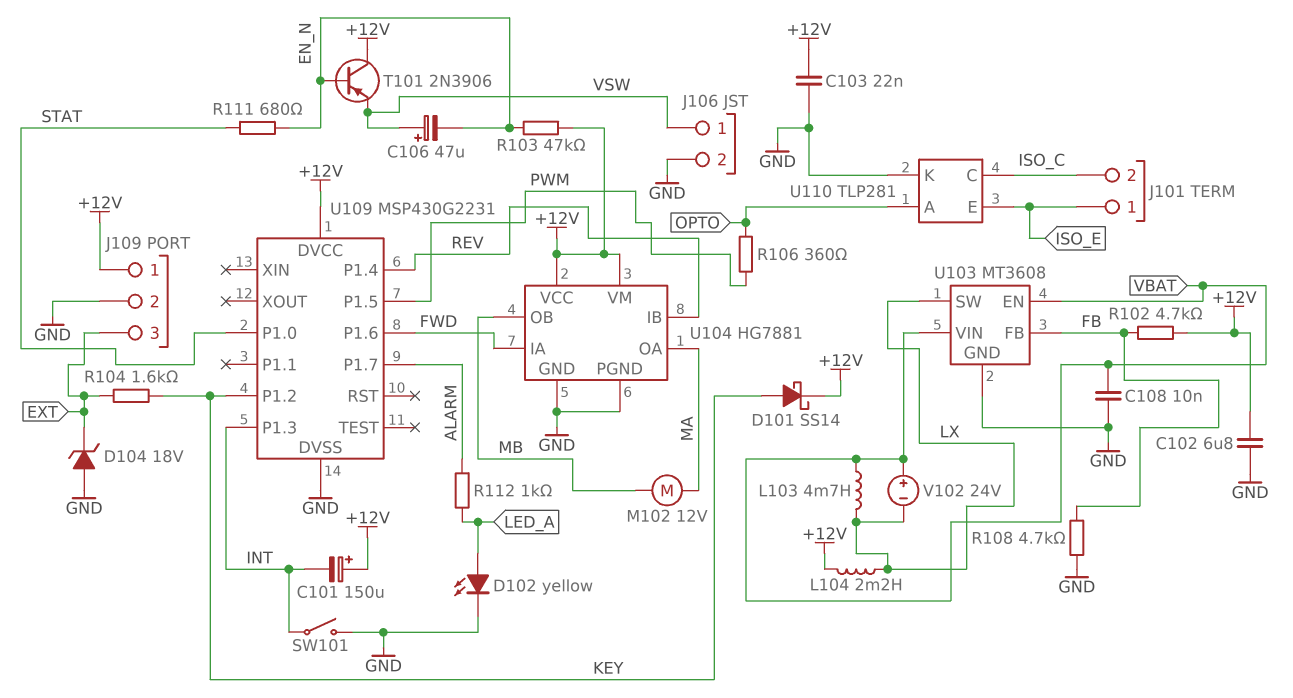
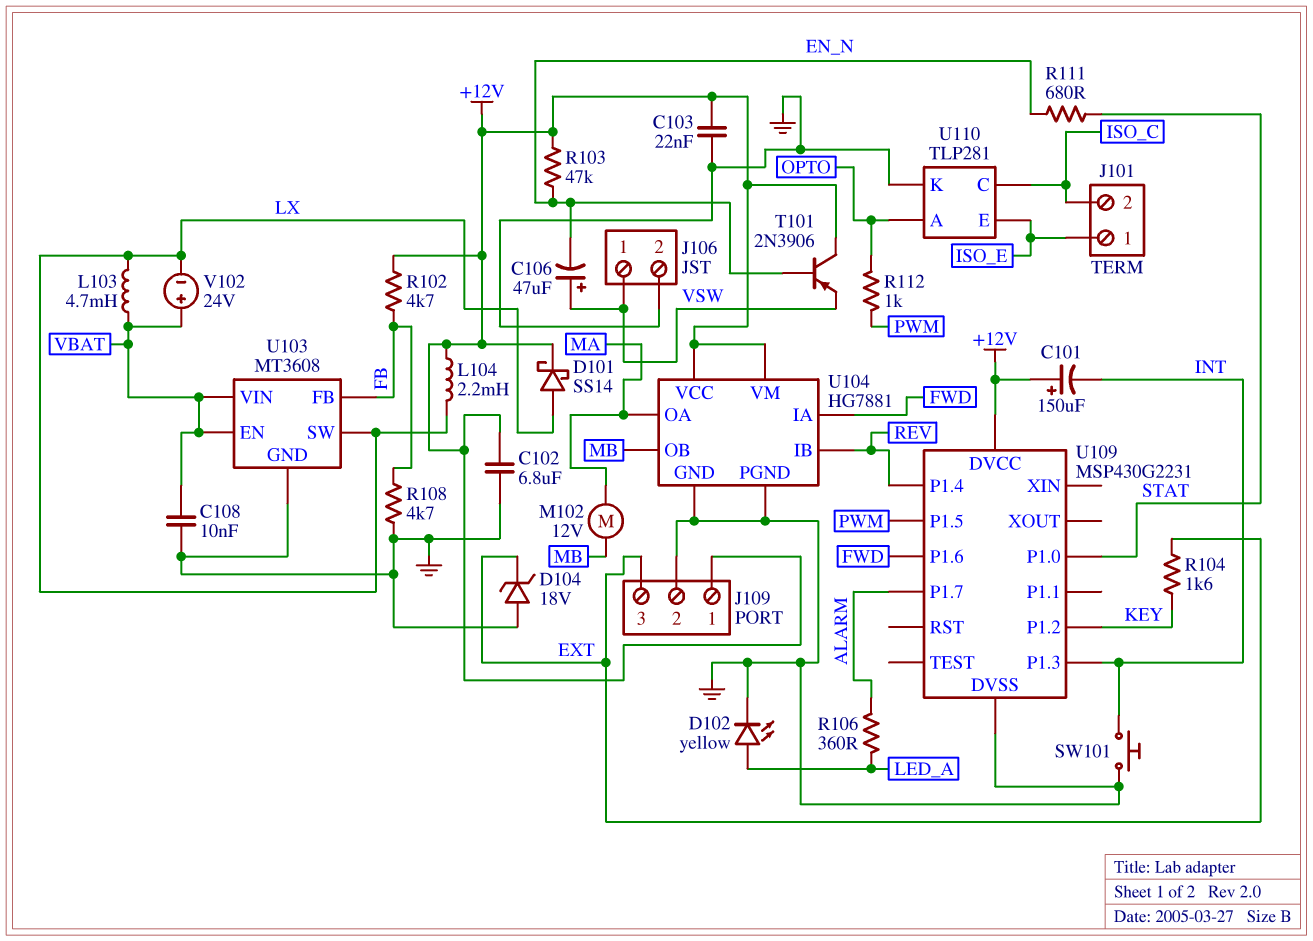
D101: schottky SS14 (A KEY, K +12V) -> schottky SS14 (A LX, K +12V)
R106: 360 (OPTO, PWM) -> 360 (ALARM, LED_A)
R112: 1k (ALARM, LED_A) -> 1k (OPTO, PWM)
SW101: switch (GND, INT) -> button (GND, INT)

